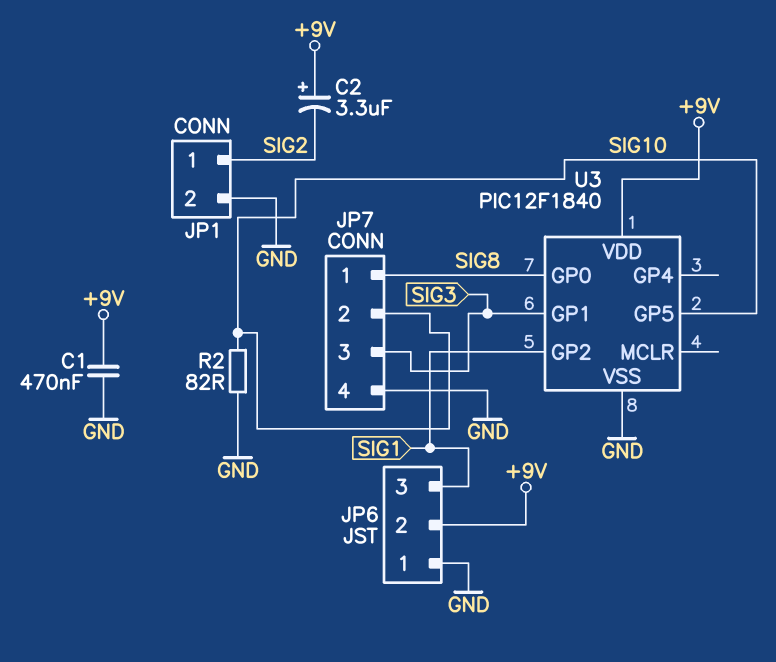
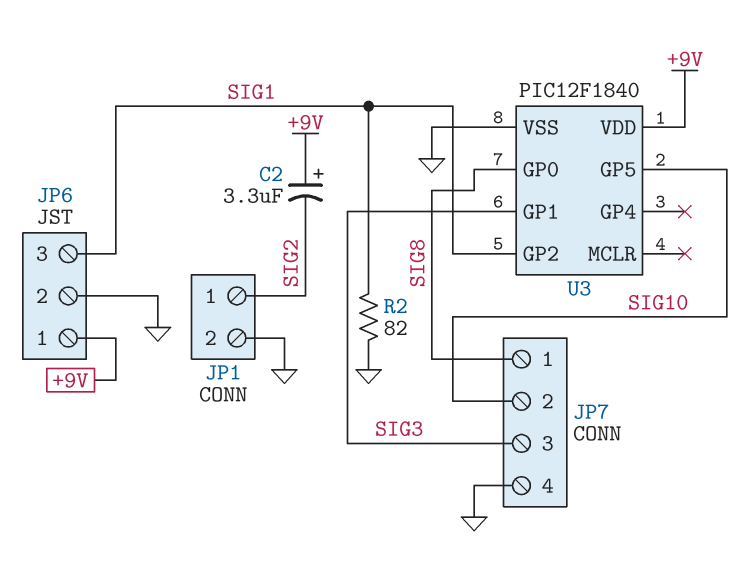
C1: 470nF (+9V, GND) -> none
JP6 pin 1: GND -> +9V
JP6 pin 2: +9V -> GND
R2: 82 (GND, SIG10) -> 82 (GND, SIG1)

